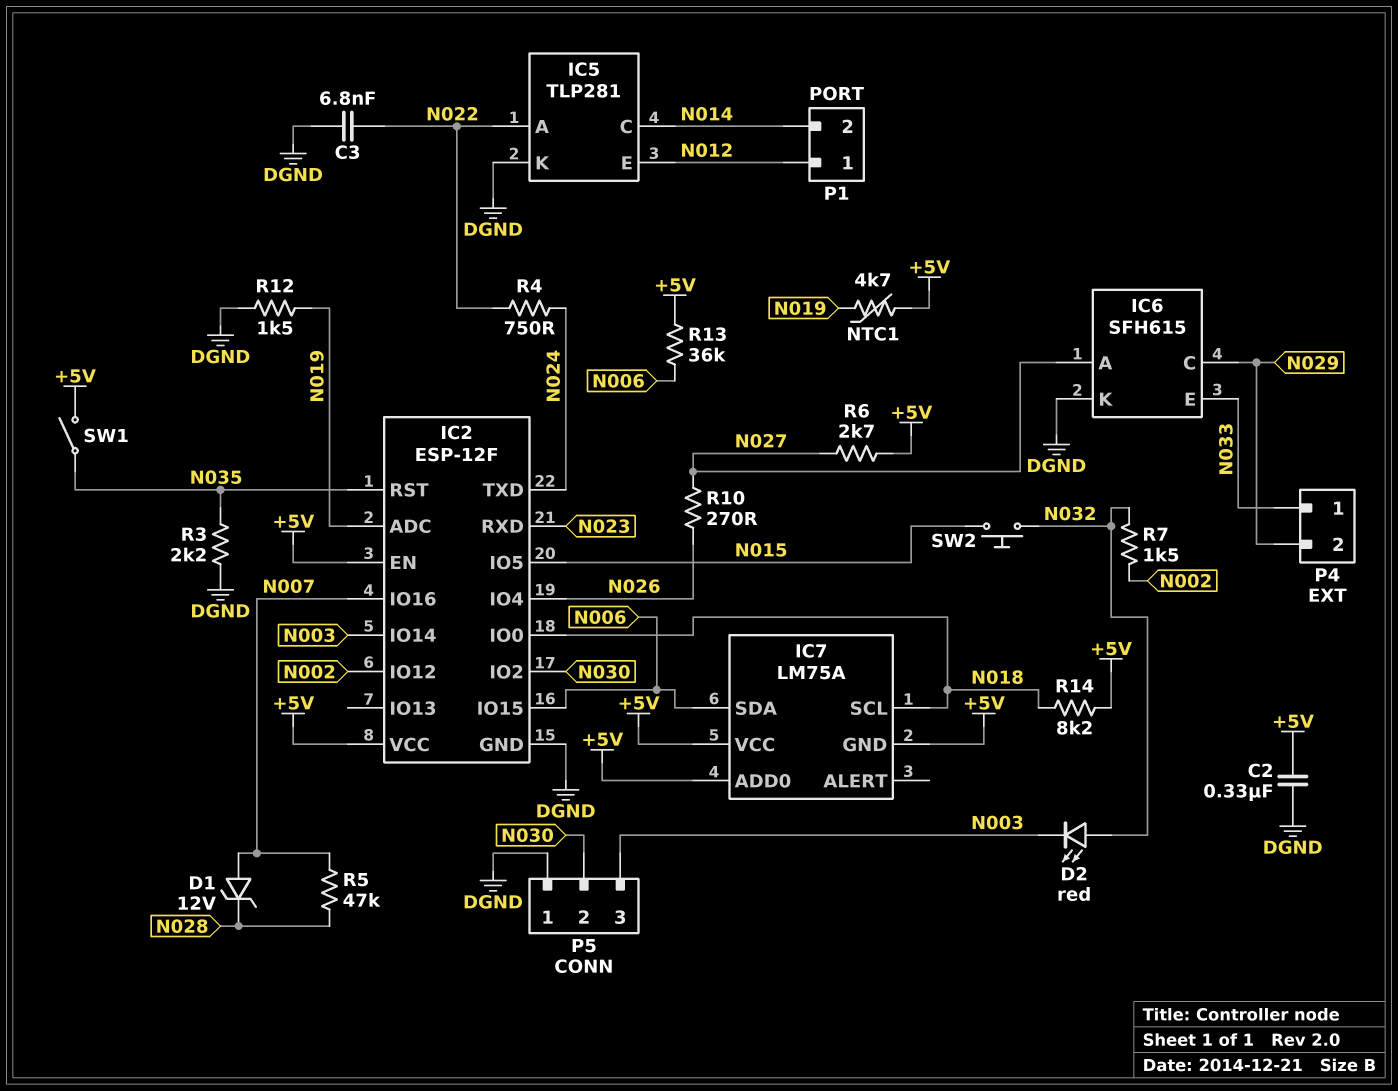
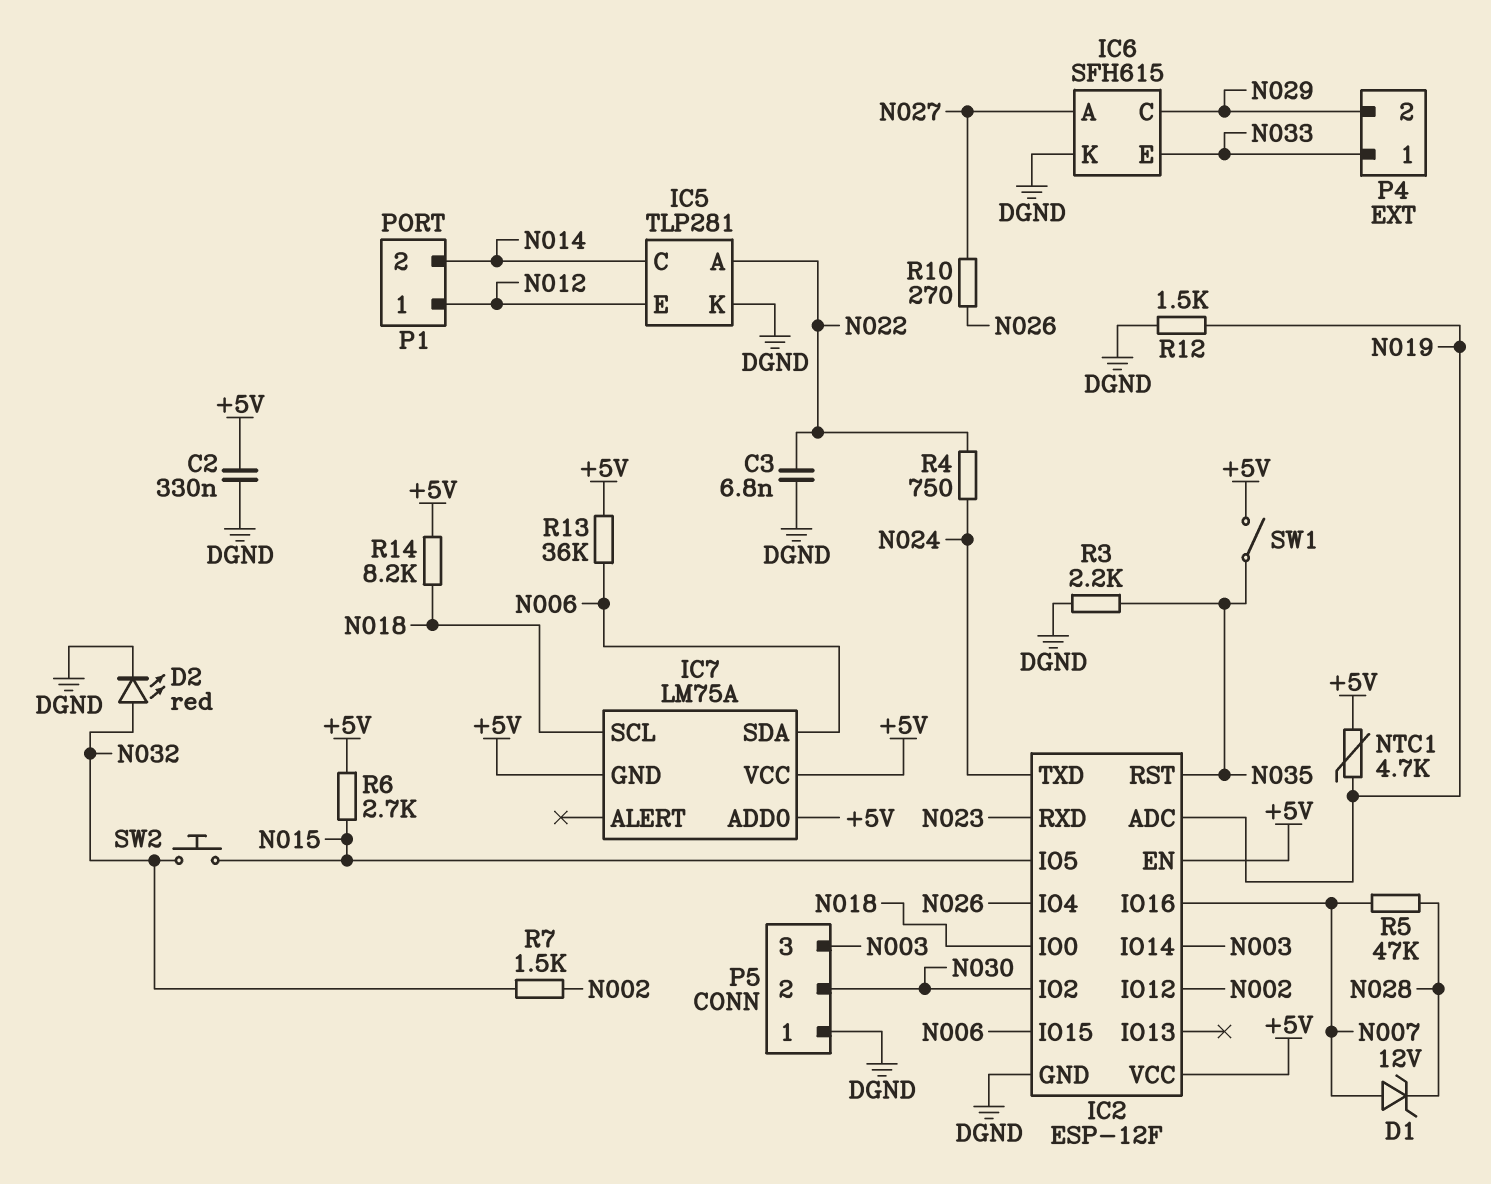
D2: LED red (A N032, K N003) -> LED red (A N032, K DGND)
R6: 2.7k (+5V, N027) -> 2.7k (+5V, N015)

